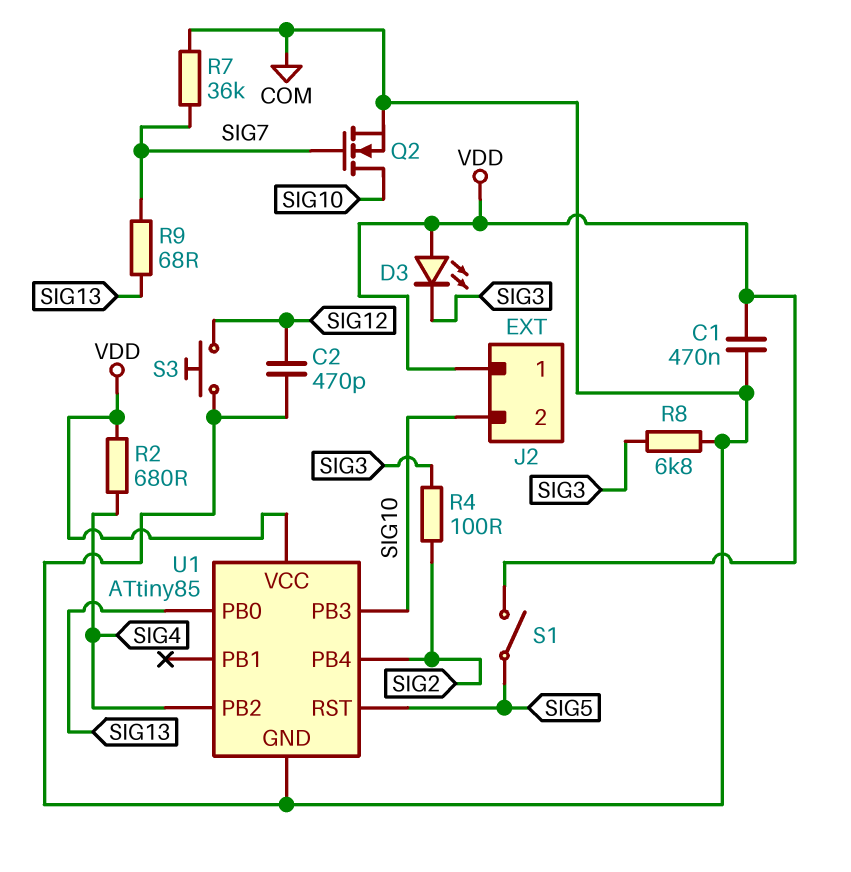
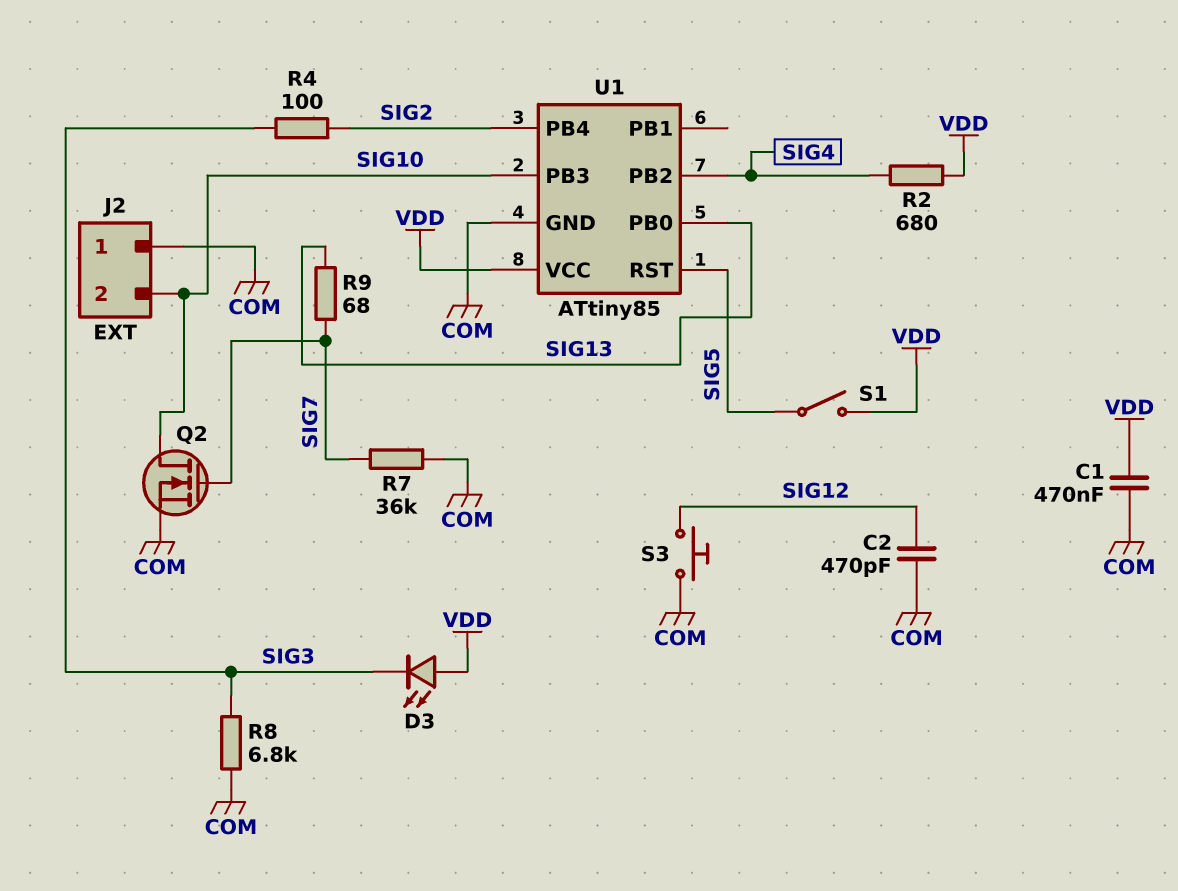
J2 pin 1: VDD -> COM

